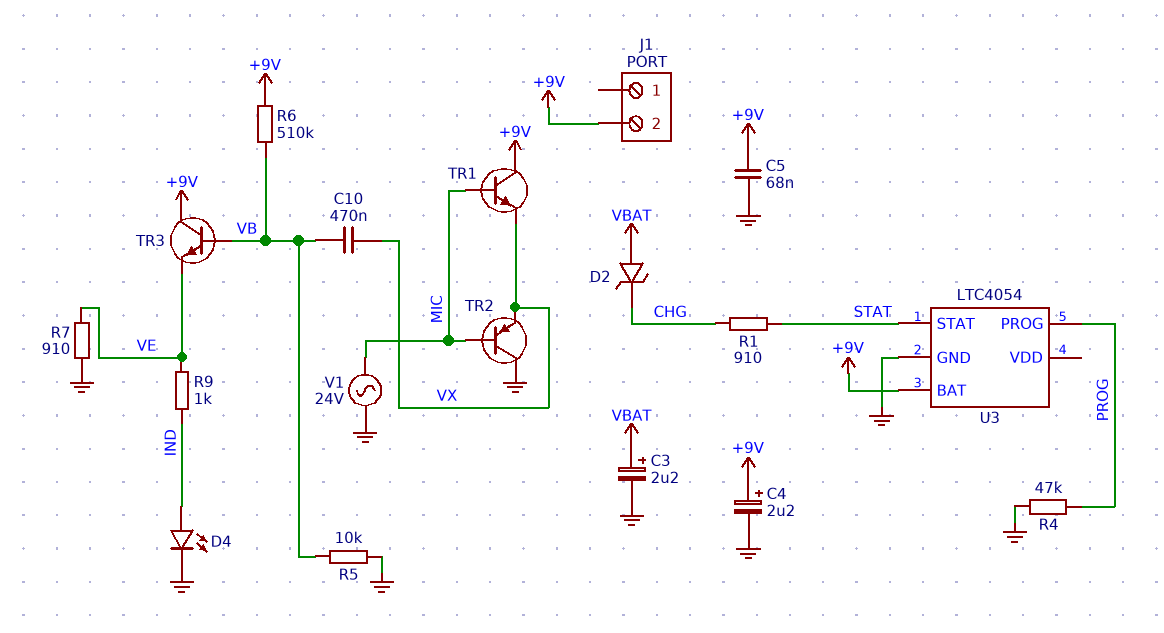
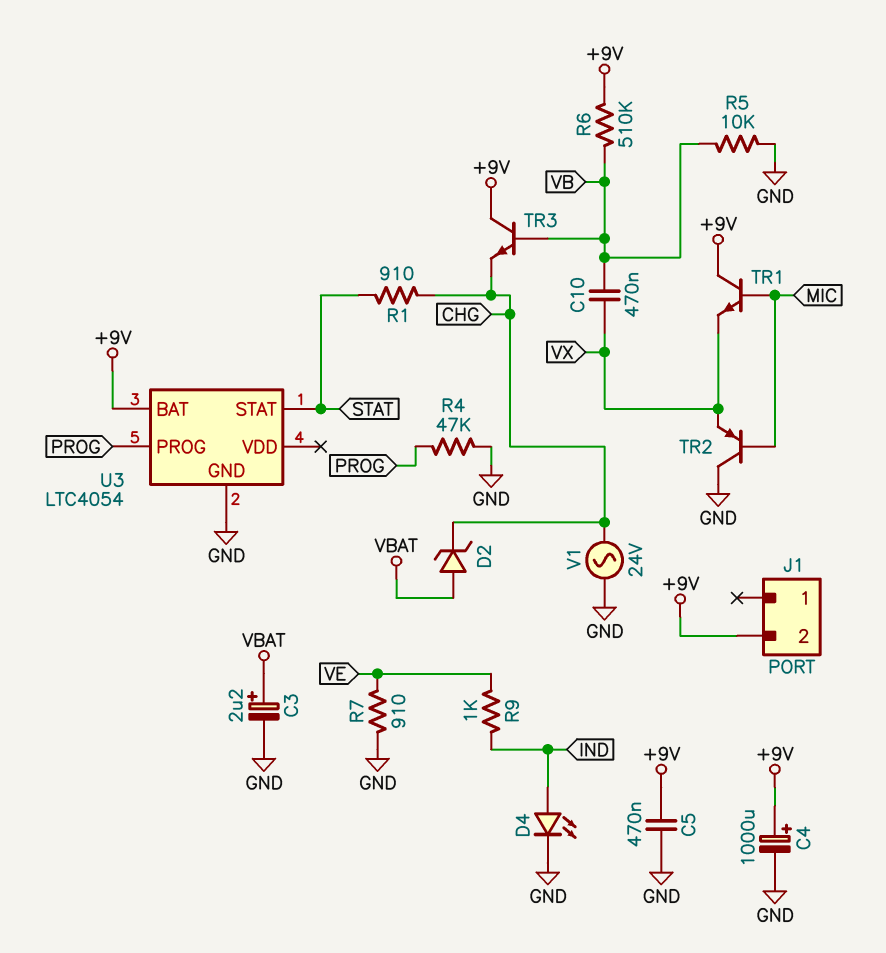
C4: 2.2uF (plus +9V, minus GND) -> 1000uF (plus +9V, minus GND)
C5: 68nF (+9V, GND) -> 470nF (+9V, GND)
TR3: NPN (B VB, C +9V, E VE) -> NPN (B VB, C +9V, E CHG)
V1: AC 24V (GND, MIC) -> AC 24V (CHG, GND)

